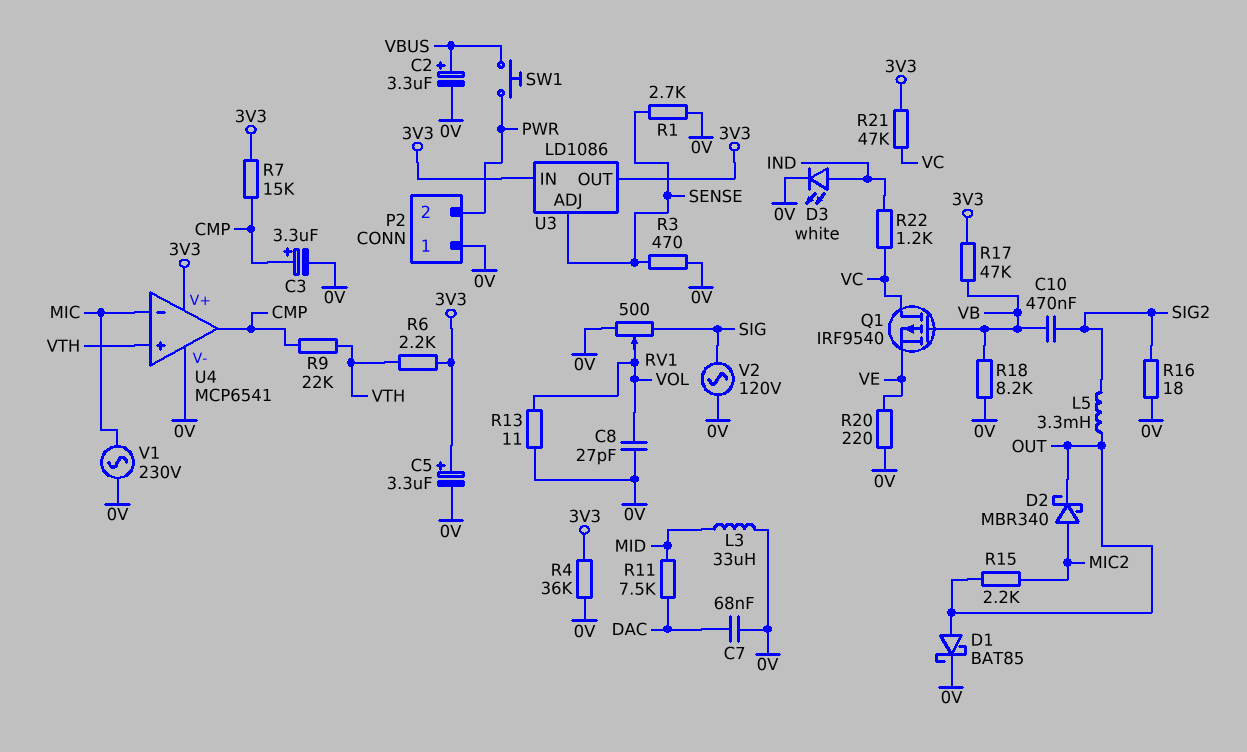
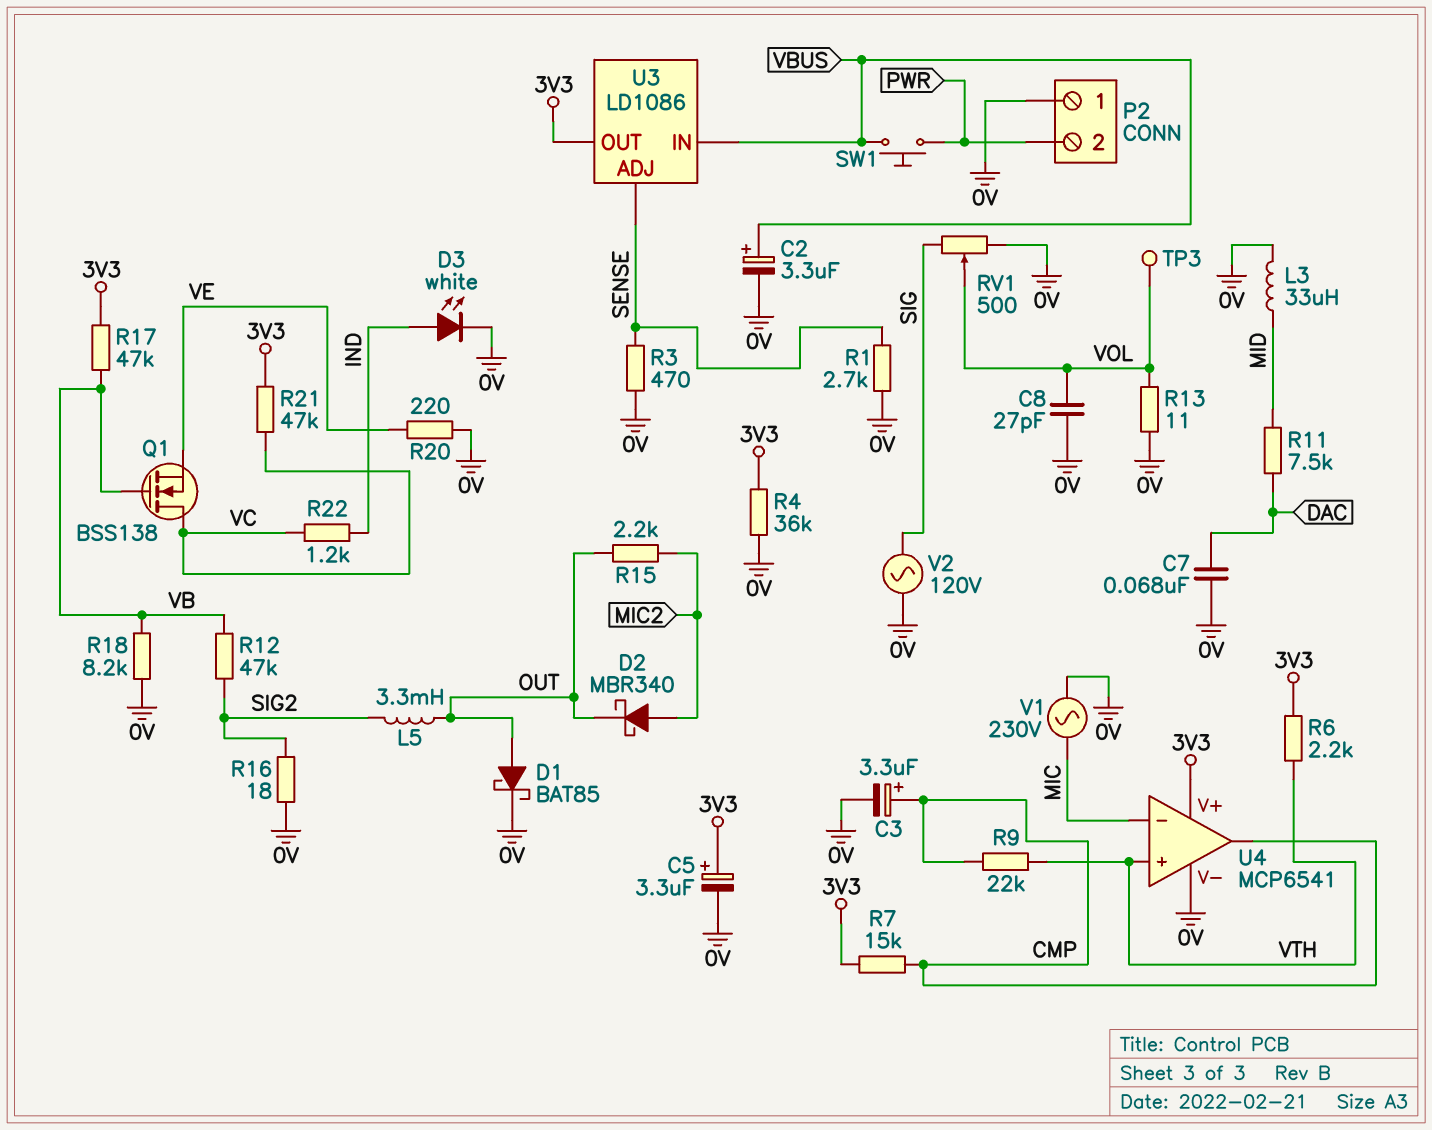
C10: 470nF (SIG2, VB) -> none
Q1: PMOS IRF9540 (G VB, D VC, S VE) -> NMOS BSS138 (G VB, D VC, S VE)
R12: none -> 47k (SIG2, VB)
TP3: none -> test point (VOL)
U3 pin IN: 3V3 -> VBUS

